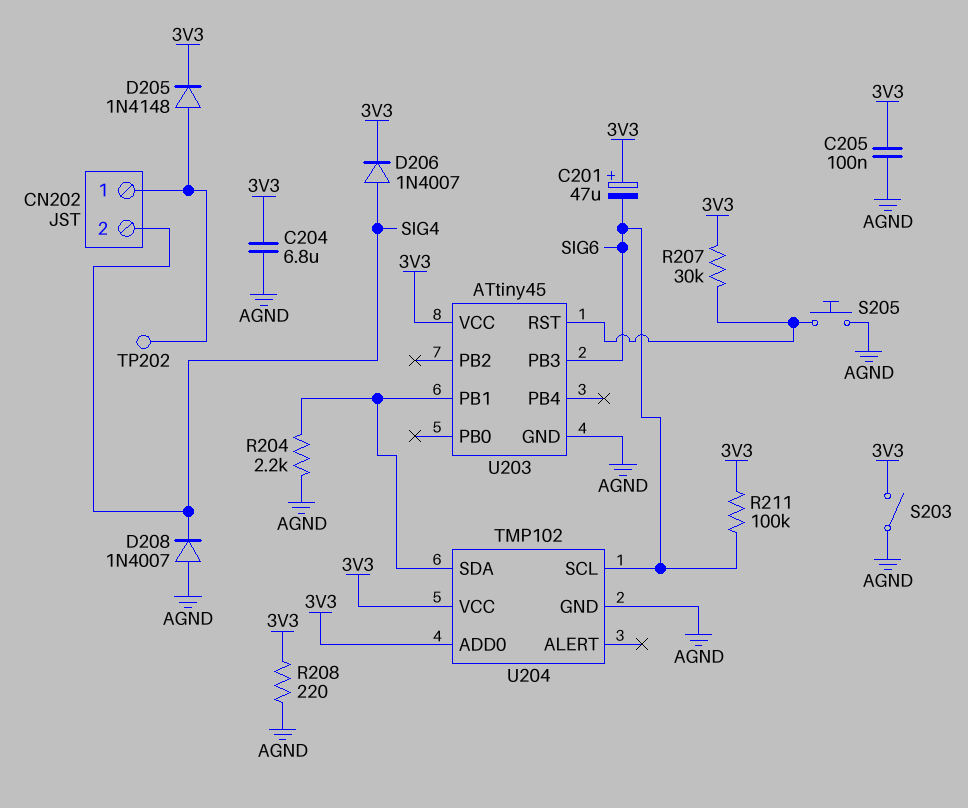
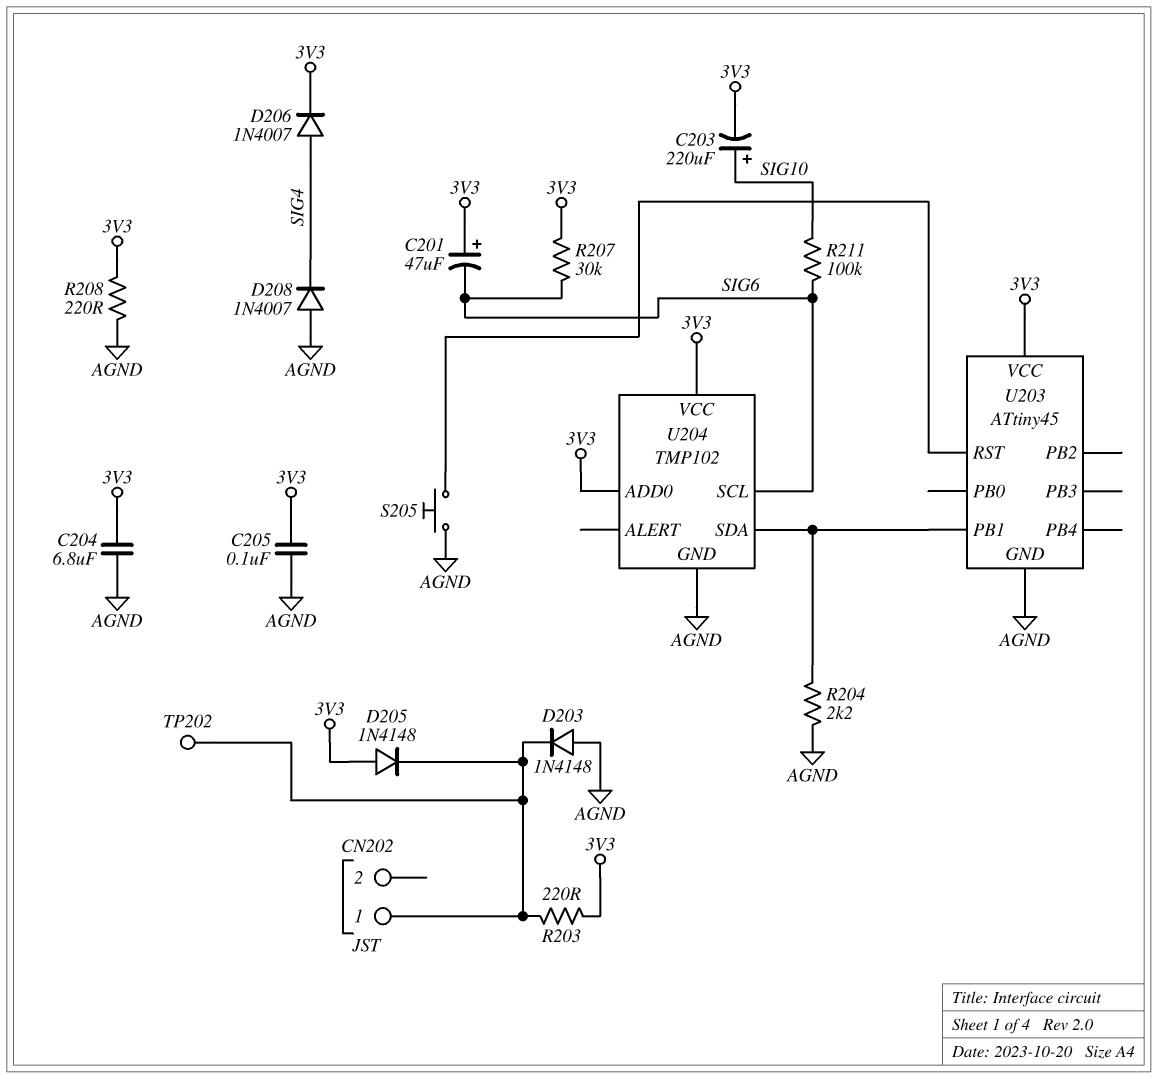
C203: none -> 220uF (plus SIG10, minus 3V3)
CN202 pin 2: SIG4 -> none
D203: none -> diode 1N4148 (A AGND, K CN202/1)
D205: diode 1N4148 (A CN202/1, K 3V3) -> diode 1N4148 (A 3V3, K CN202/1)
R203: none -> 220 (3V3, CN202/1)
R207: 30k (3V3, U203/RST) -> 30k (3V3, SIG6)
R211: 100k (3V3, SIG6) -> 100k (SIG6, SIG10)
S203: switch (3V3, AGND) -> none
U203 pin PB3: SIG6 -> none

